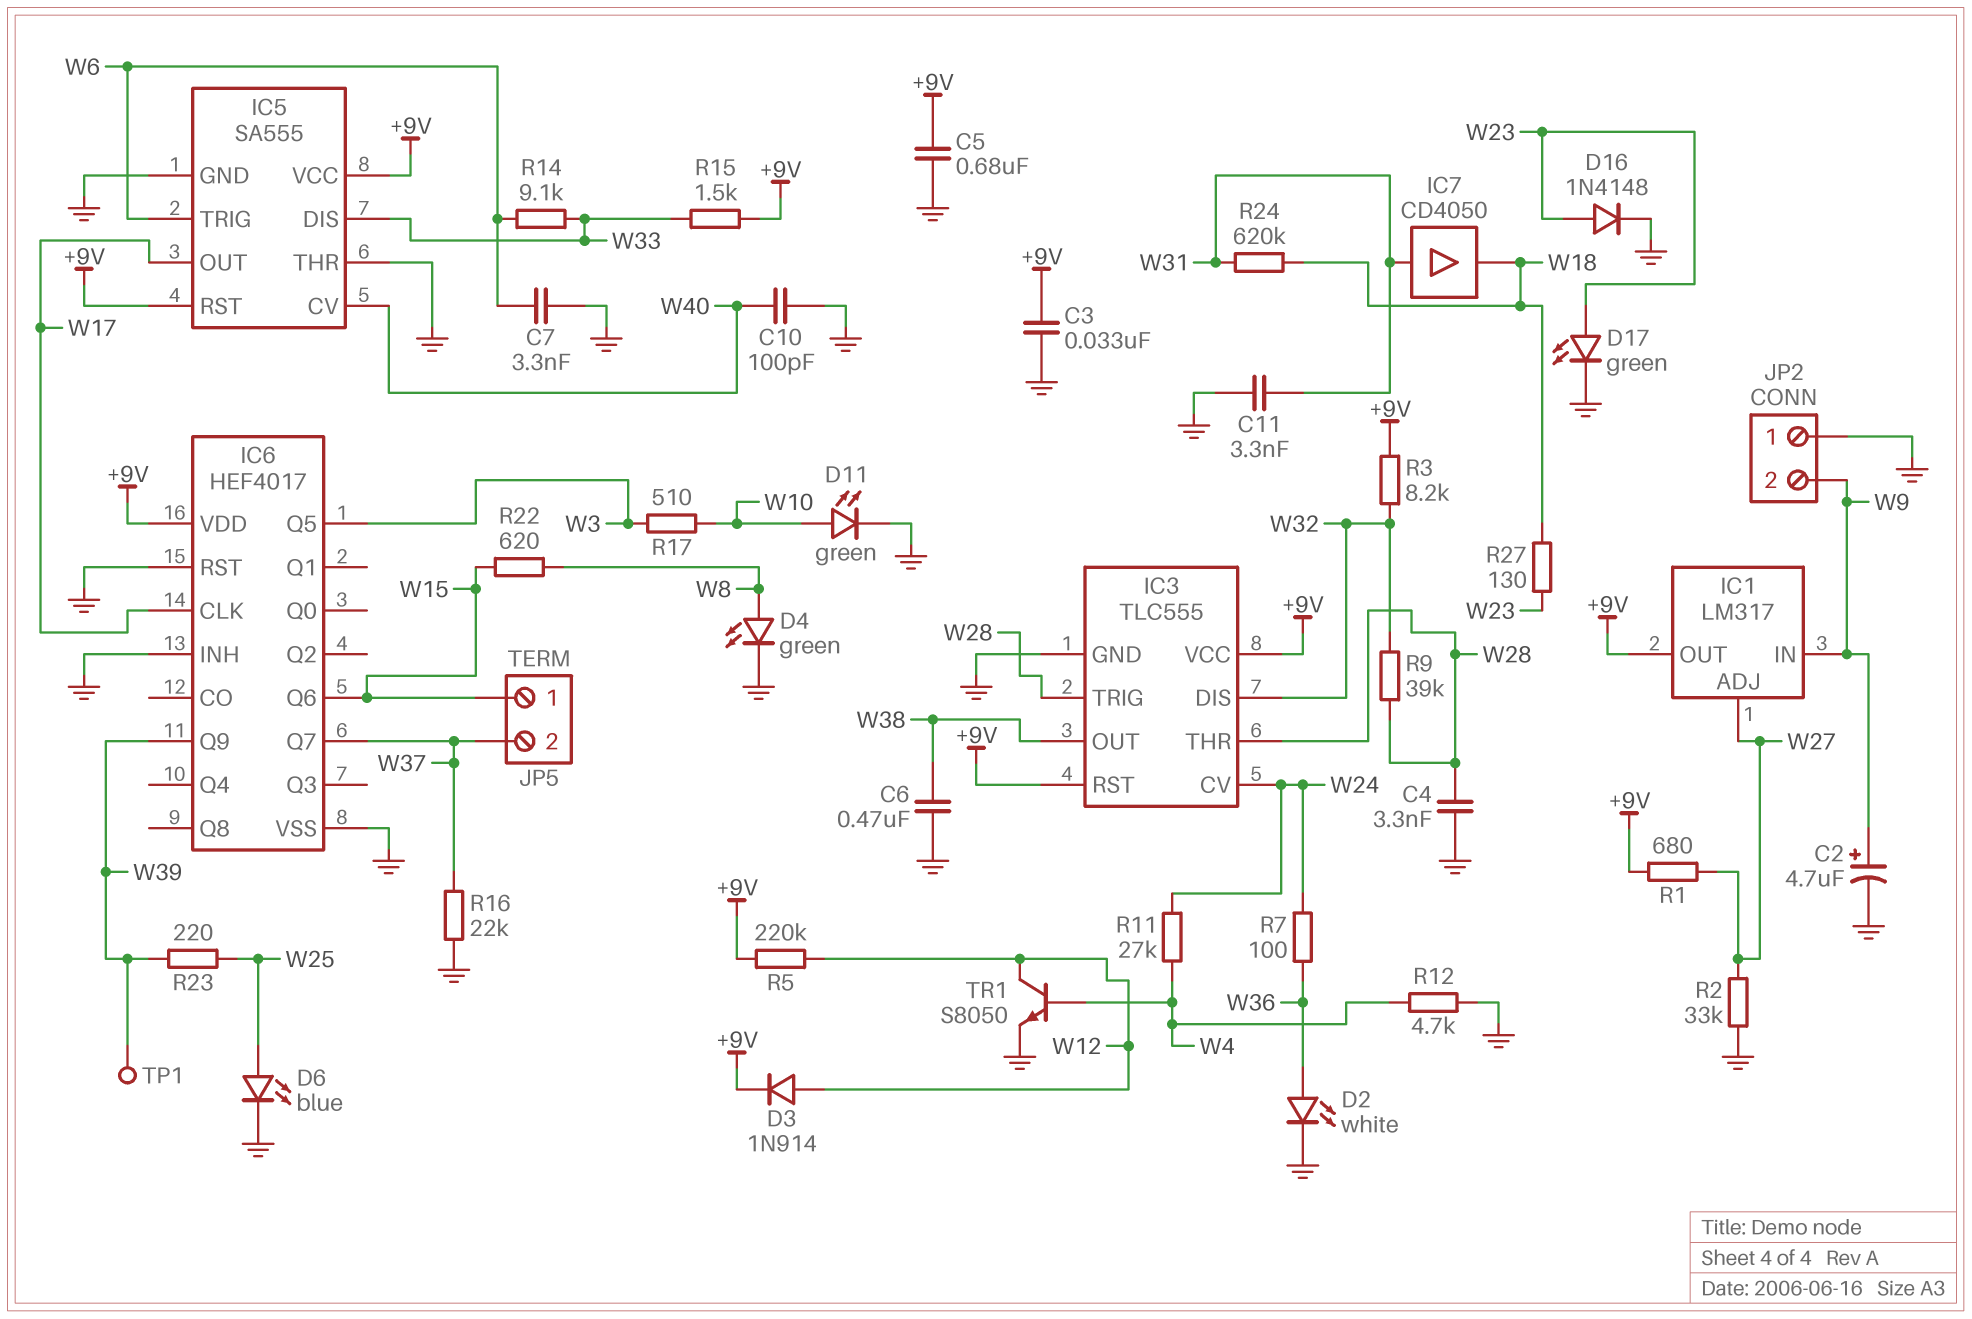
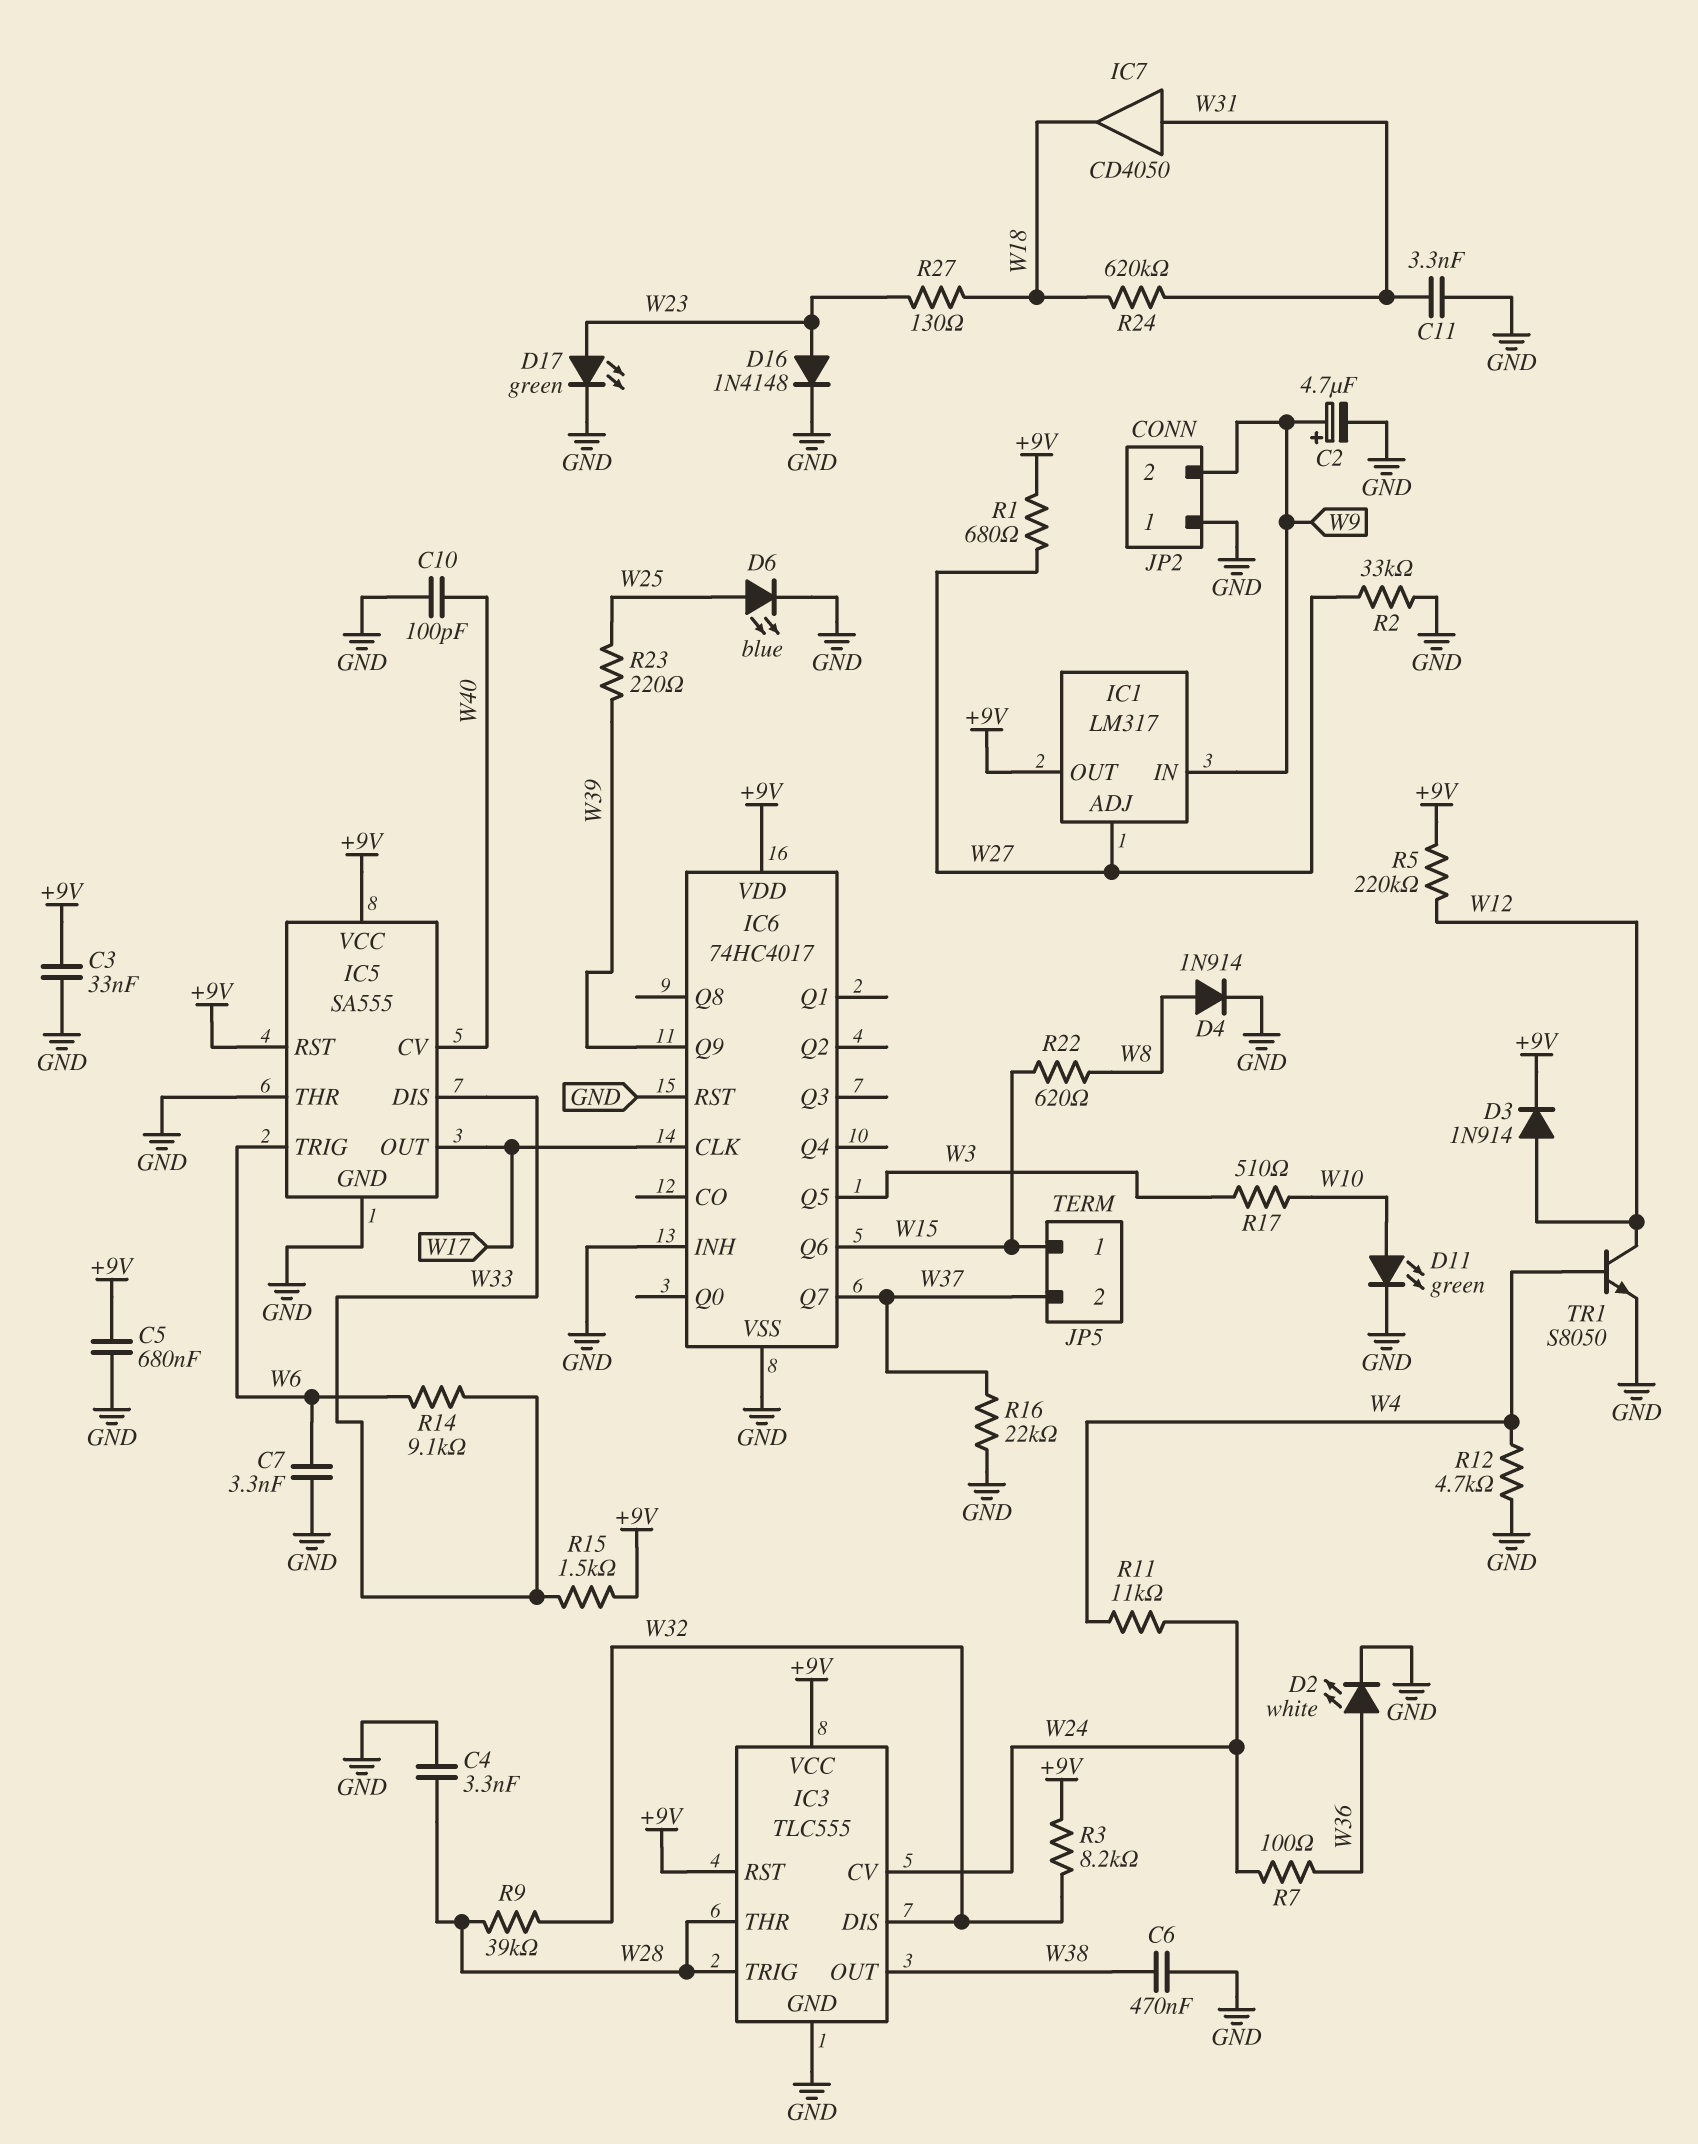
D4: LED green (A W8, K GND) -> diode 1N914 (A W8, K GND)
IC6: HEF4017 -> 74HC4017
R11: 27k (W4, W24) -> 11k (W4, W24)
TP1: test point (W39) -> none

